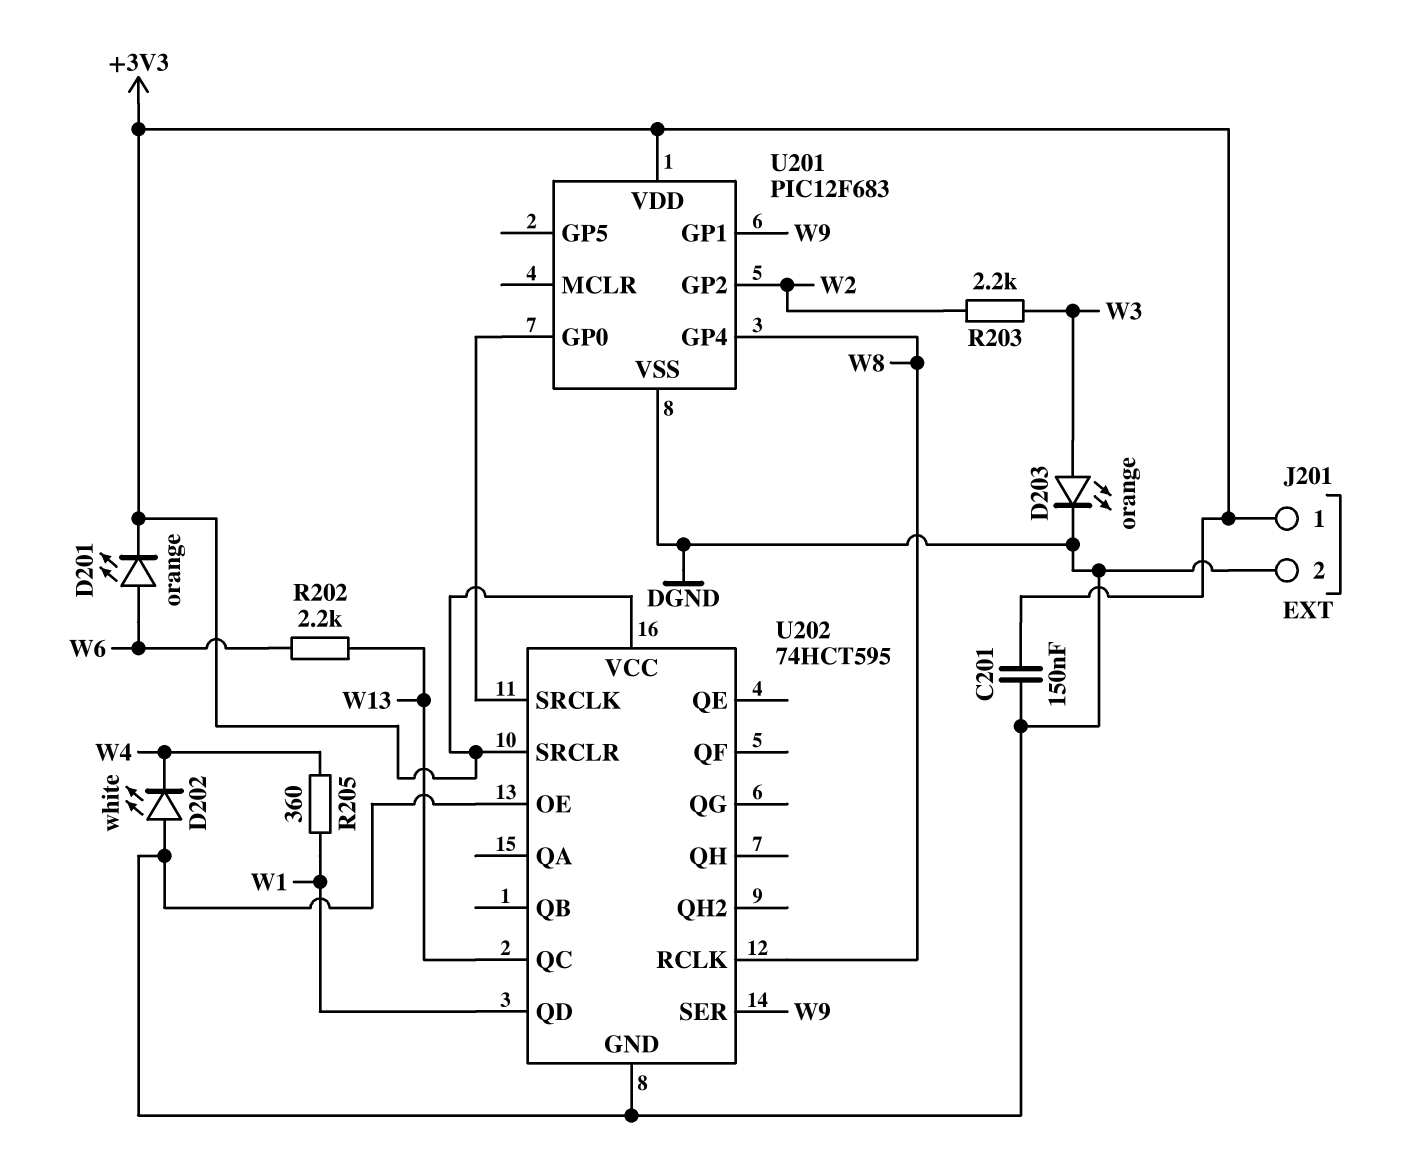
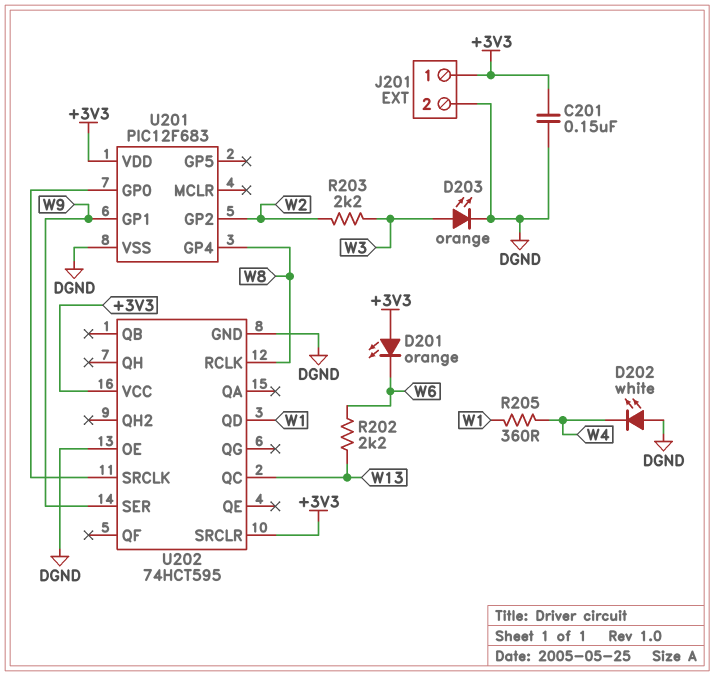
D201: LED orange (A W6, K +3V3) -> LED orange (A +3V3, K W6)

